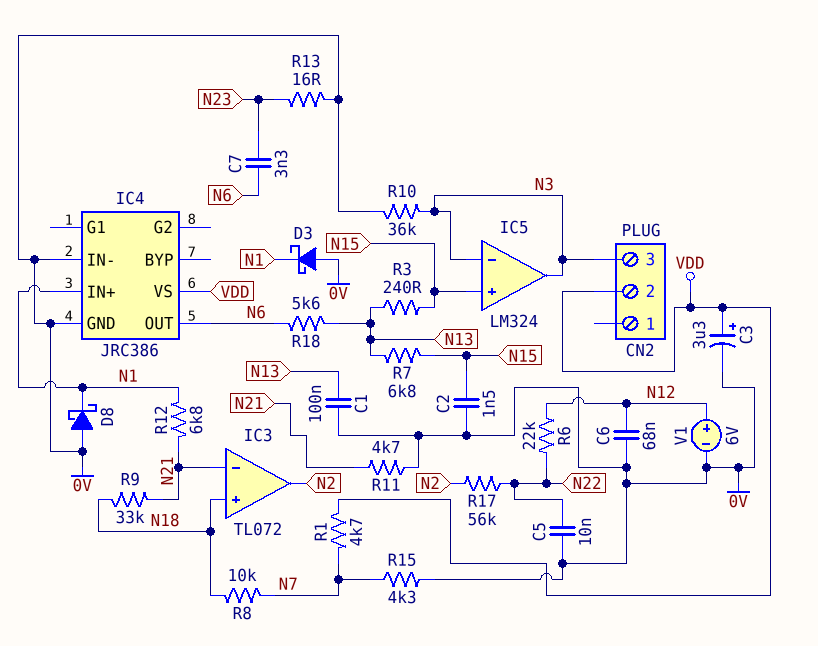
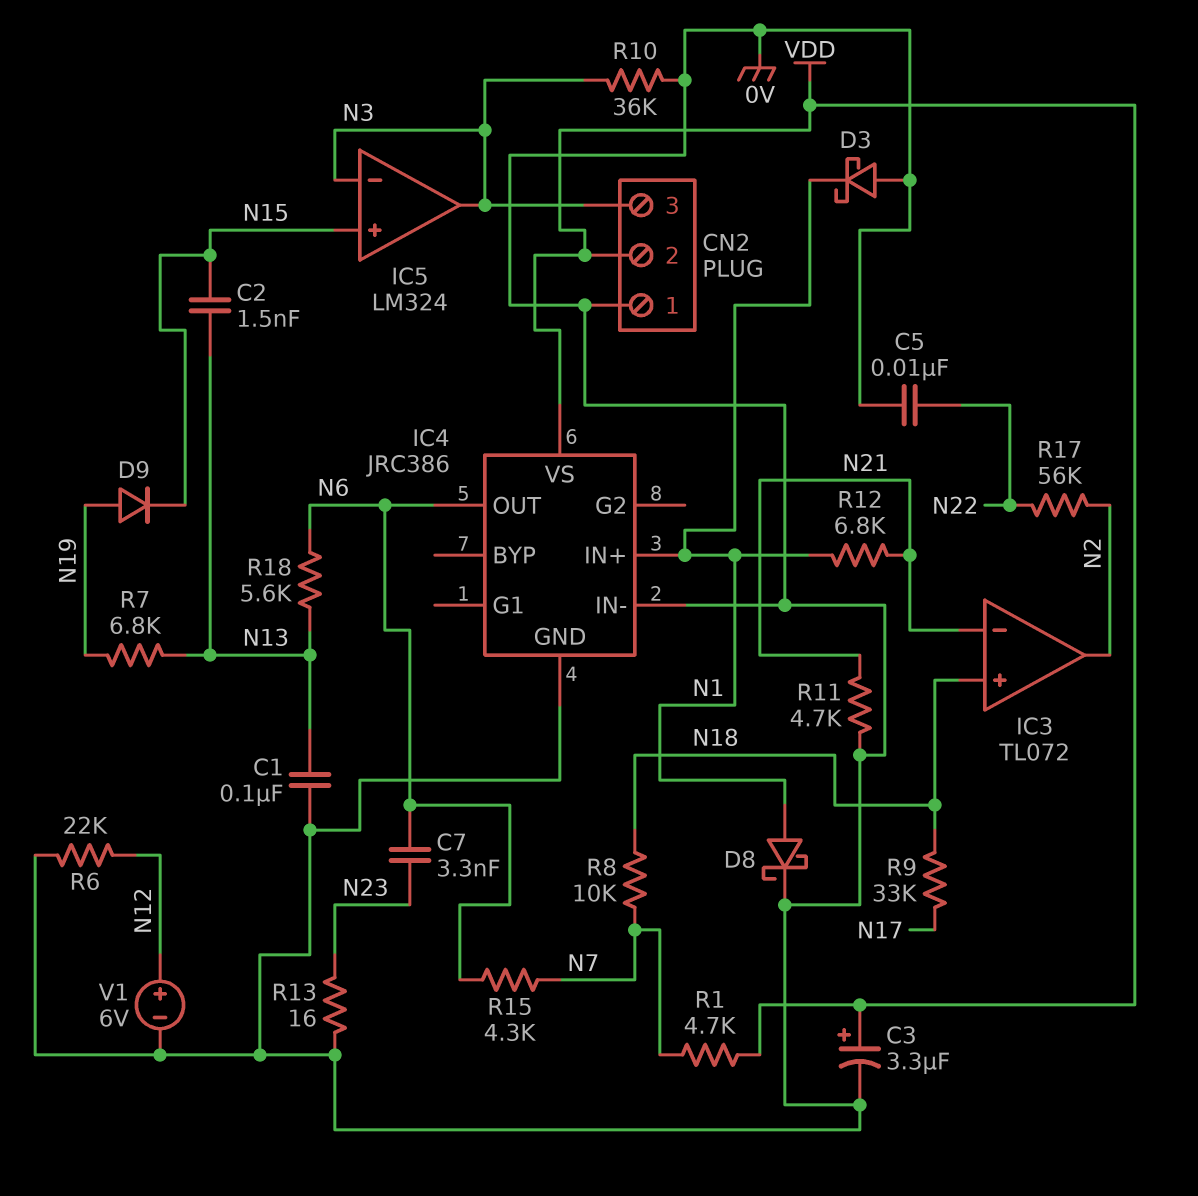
C2: 1.5nF (0V, N15) -> 1.5nF (N13, N15)
C6: 68nF (0V, N12) -> none
CN2 pin 1: none -> 0V
D8: schottky (A 0V, K N1) -> schottky (A N1, K 0V)
D9: none -> diode (A N19, K N15)
R3: 240 (N13, N15) -> none
R6: 22k (N12, N22) -> 22k (0V, N12)
R7: 6.8k (N13, N15) -> 6.8k (N13, N19)
R9: 33k (N18, N21) -> 33k (N17, N18)
R15: 4.3k (0V, N7) -> 4.3k (N6, N7)

